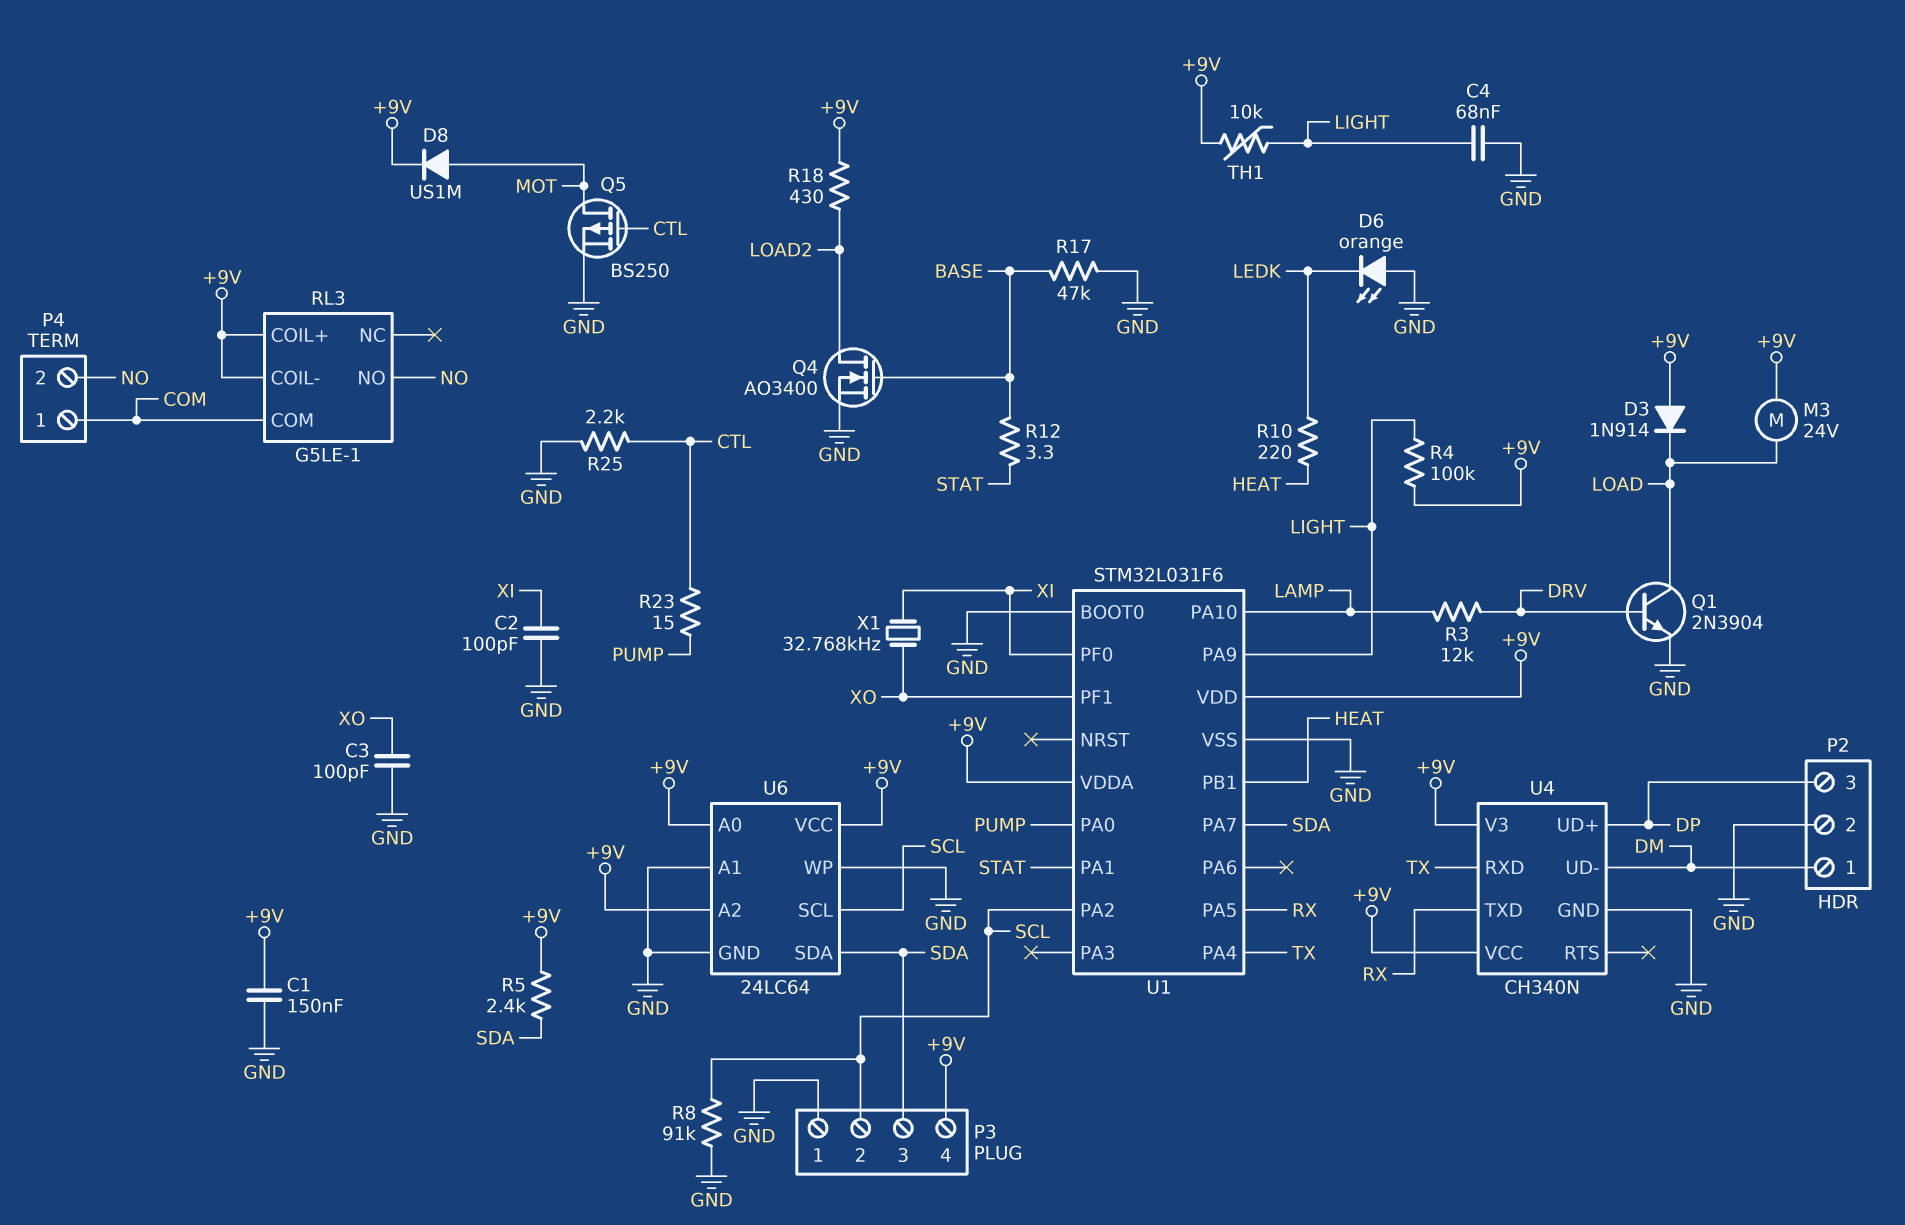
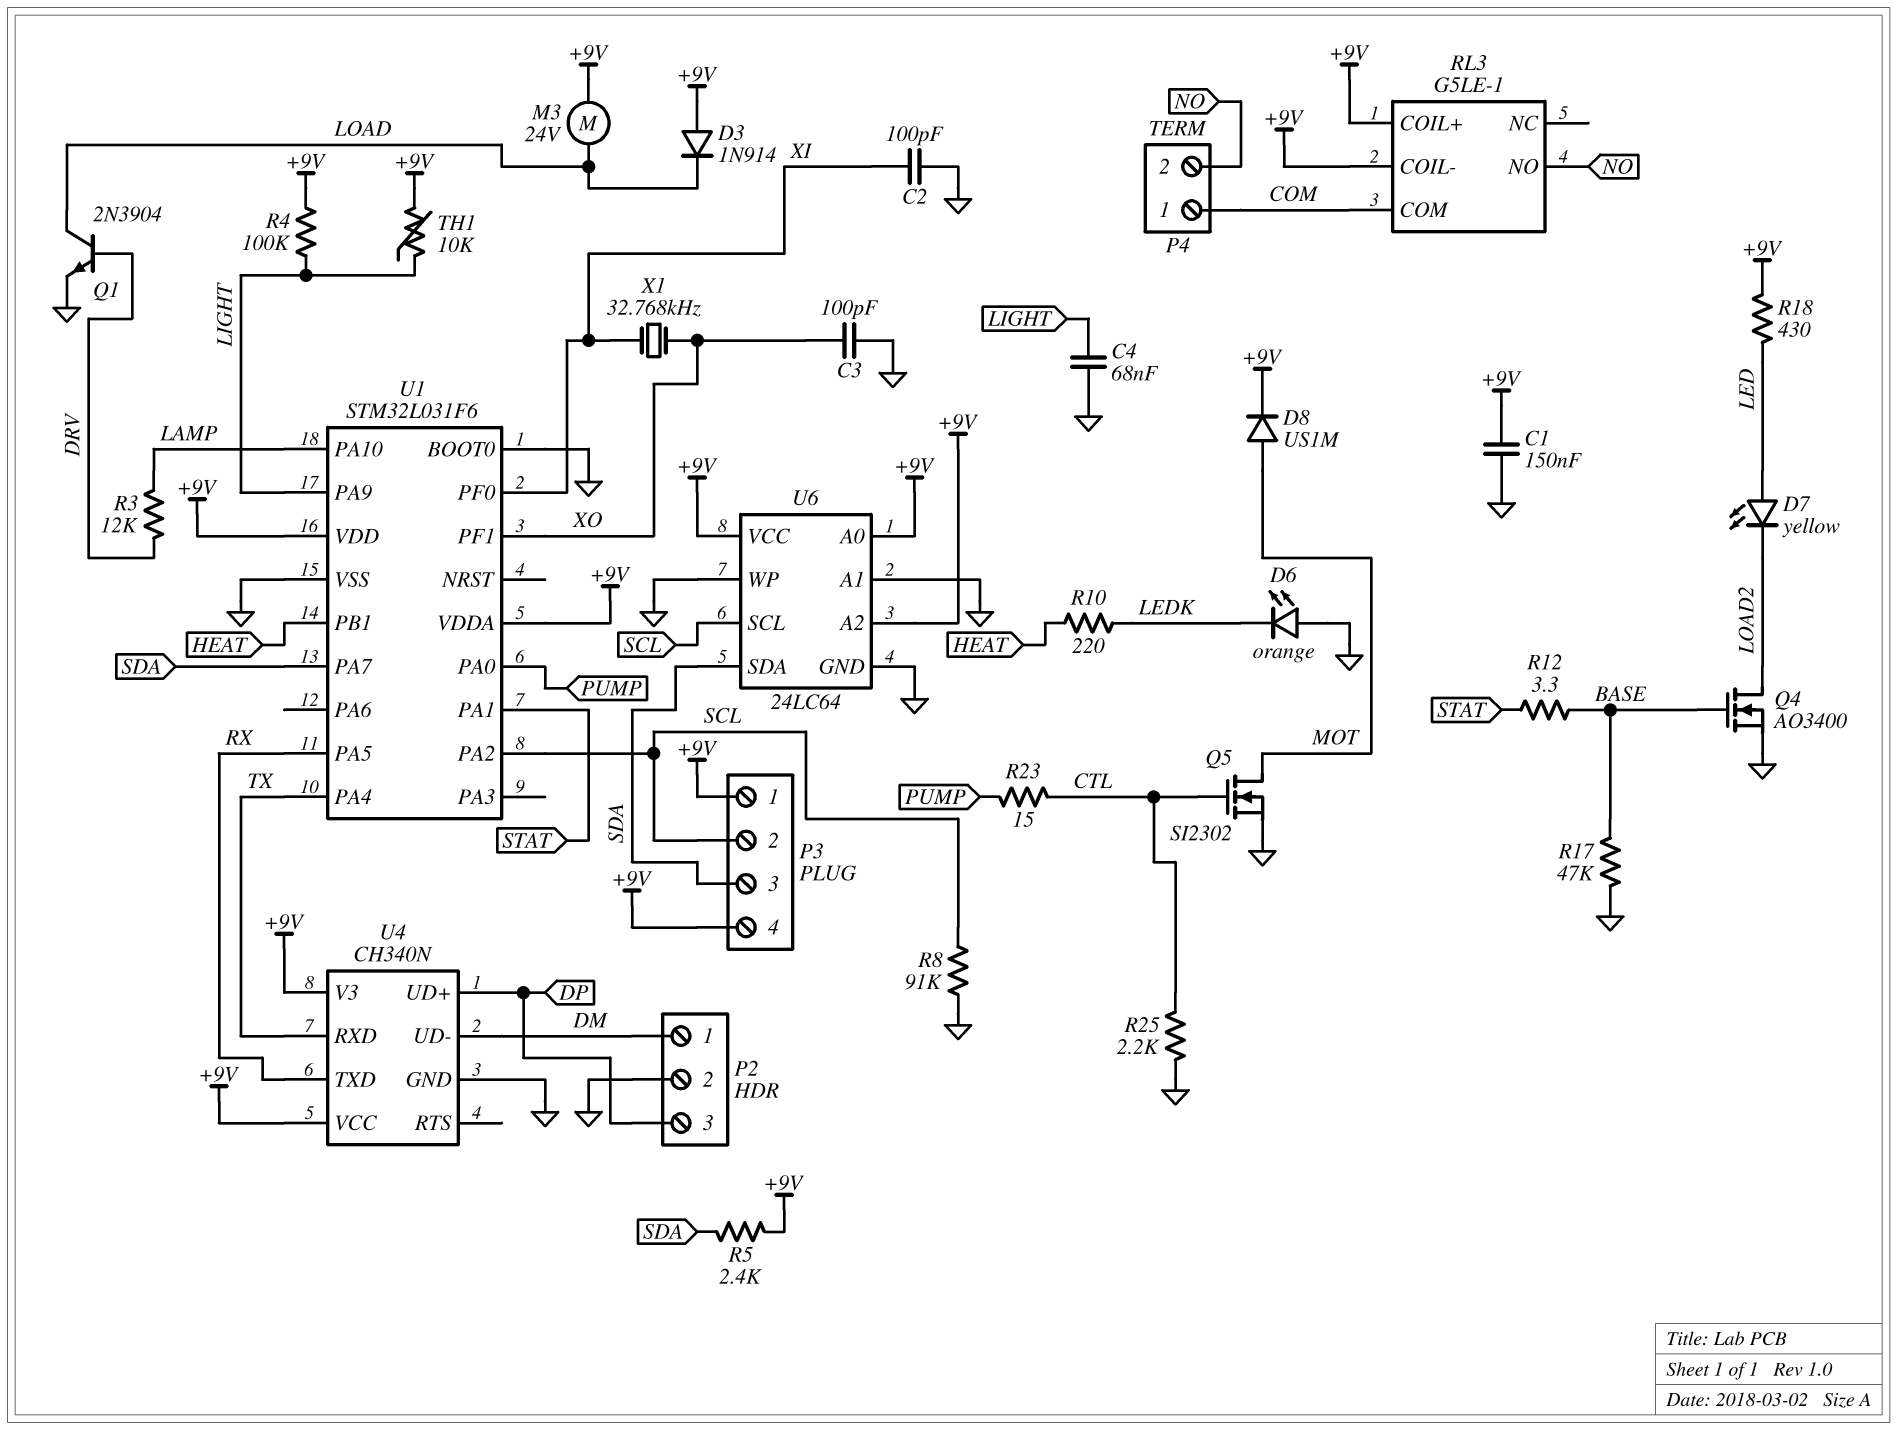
D7: none -> LED yellow (A LED, K LOAD2)
P3 pin 1: GND -> +9V
Q5: PMOS BS250 (G CTL, D MOT, S GND) -> NMOS SI2302 (G CTL, D MOT, S GND)
R18: 430 (+9V, LOAD2) -> 430 (+9V, LED)

